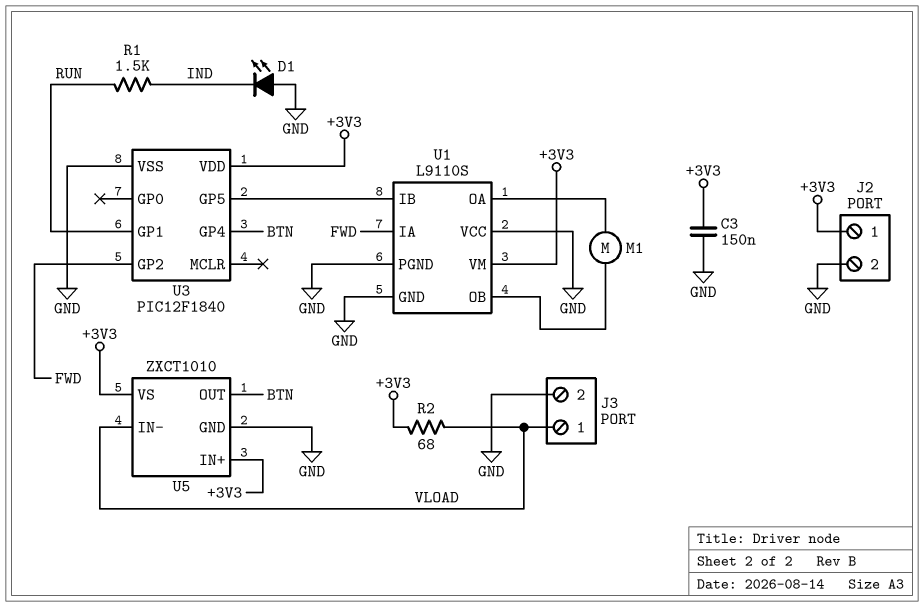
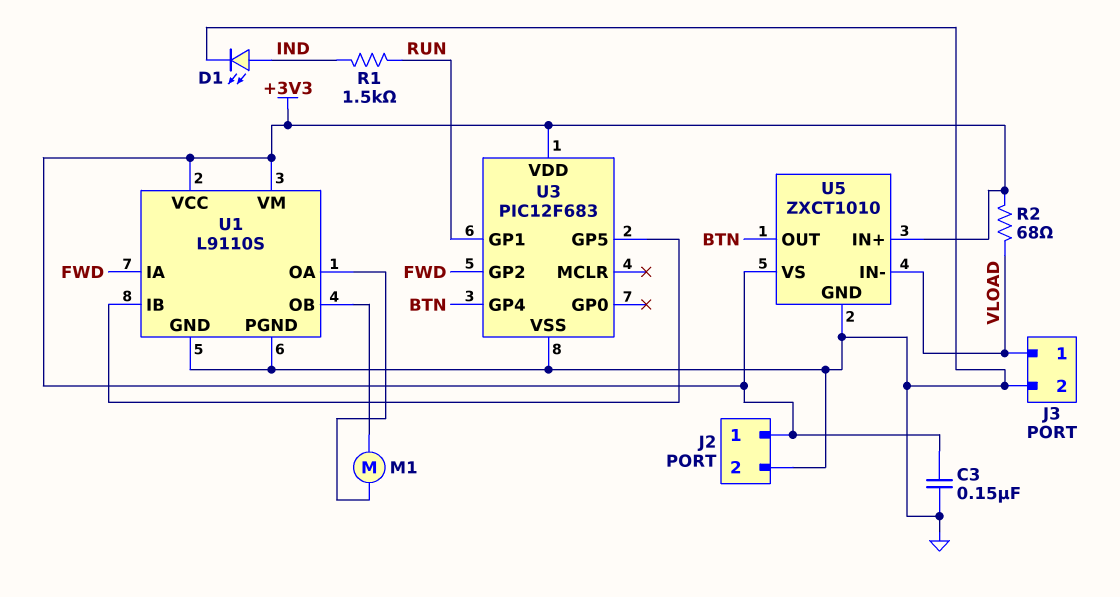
D1: LED (A GND, K IND) -> LED (A IND, K GND)
U1 pin VCC: GND -> +3V3
U3: PIC12F1840 -> PIC12F683

